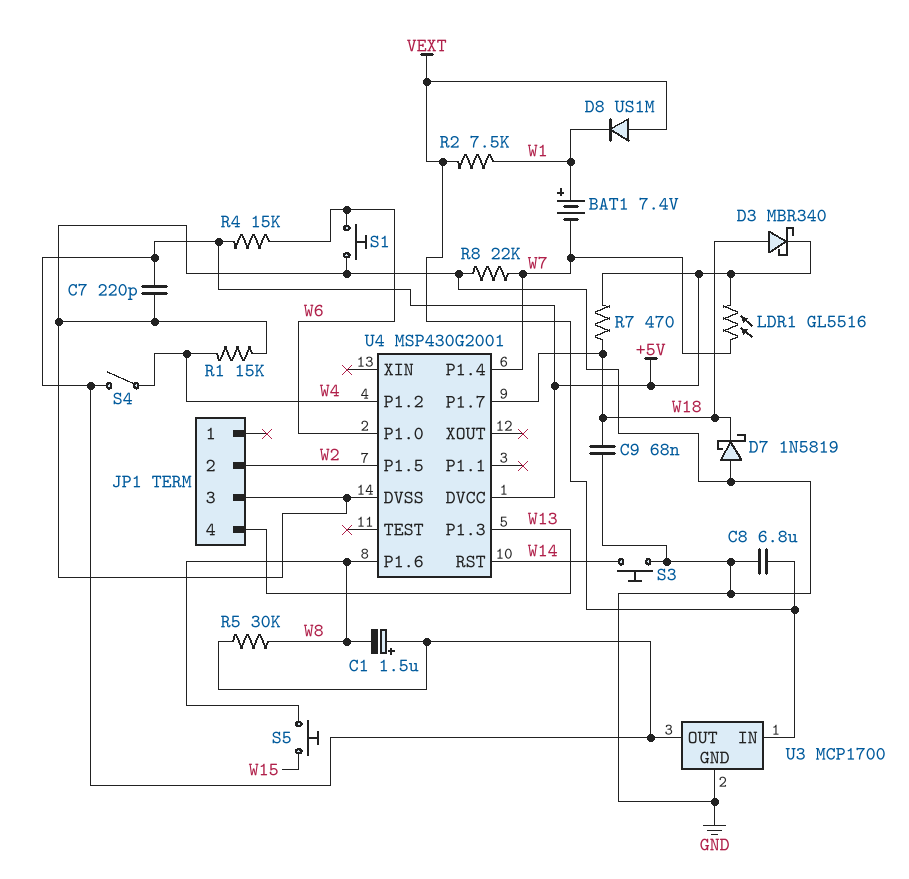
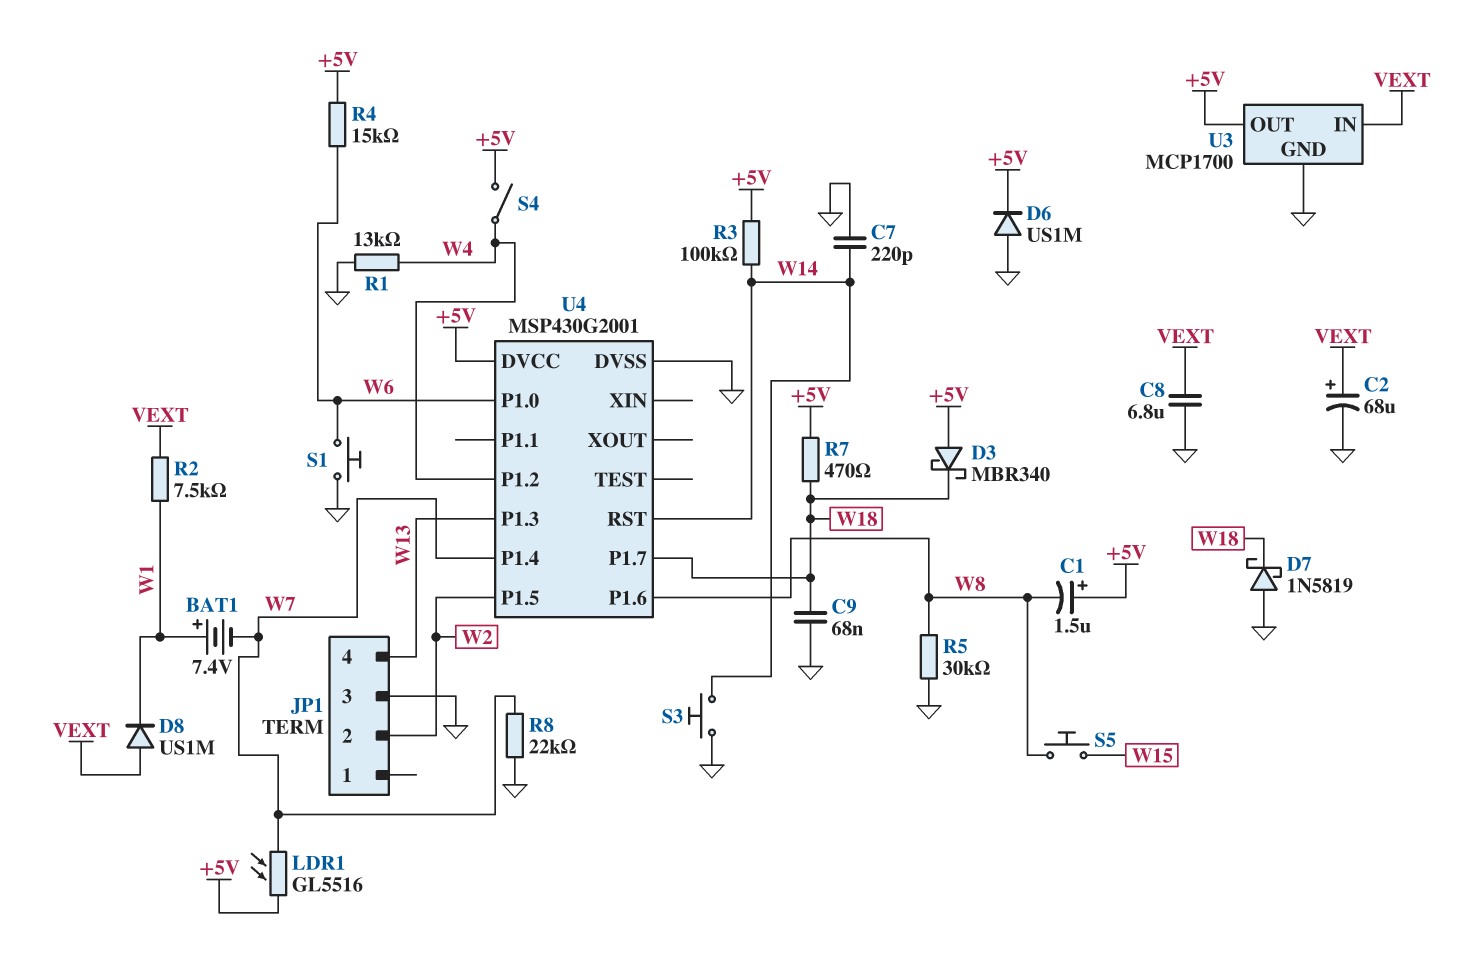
C2: none -> 68uF (plus VEXT, minus GND)
C7: 220pF (+5V, GND) -> 220pF (GND, W14)
D3: schottky MBR340 (A W18, K +5V) -> schottky MBR340 (A +5V, K W18)
D6: none -> diode US1M (A GND, K +5V)
R1: 15k (GND, W4) -> 13k (GND, W4)
R3: none -> 100k (+5V, W14)
R5: 30k (+5V, W8) -> 30k (GND, W8)

